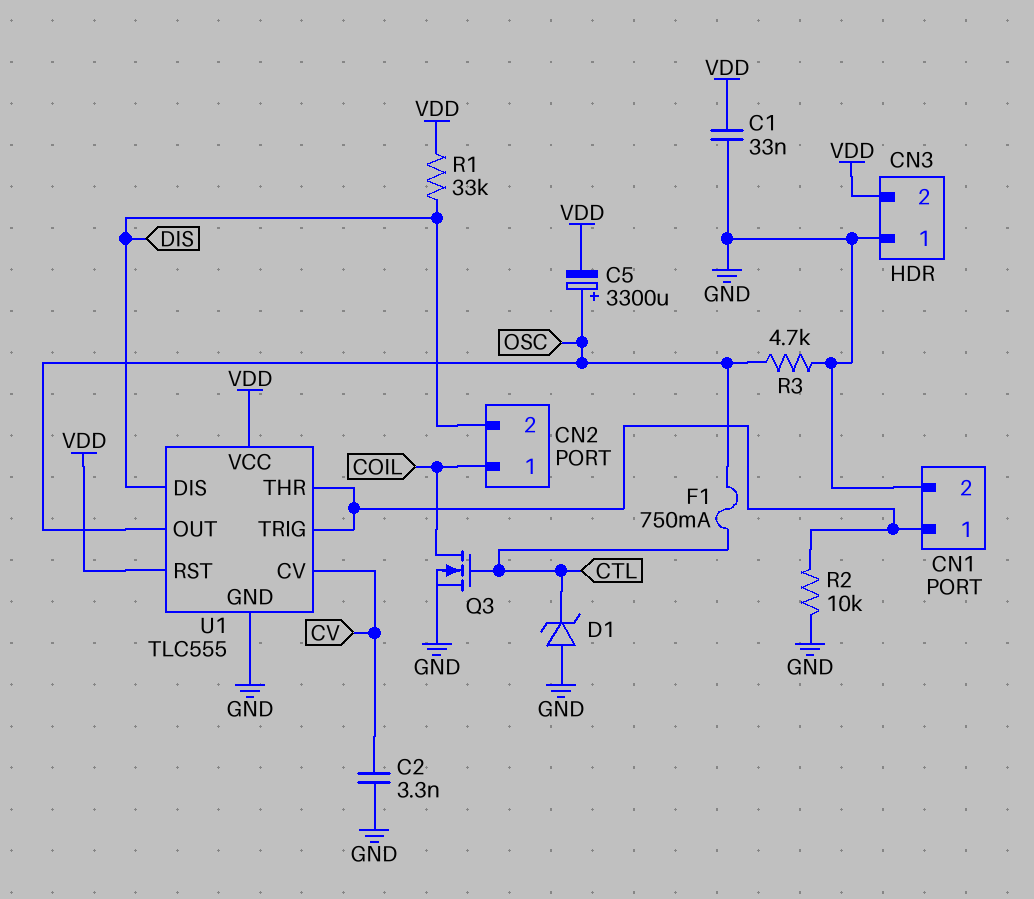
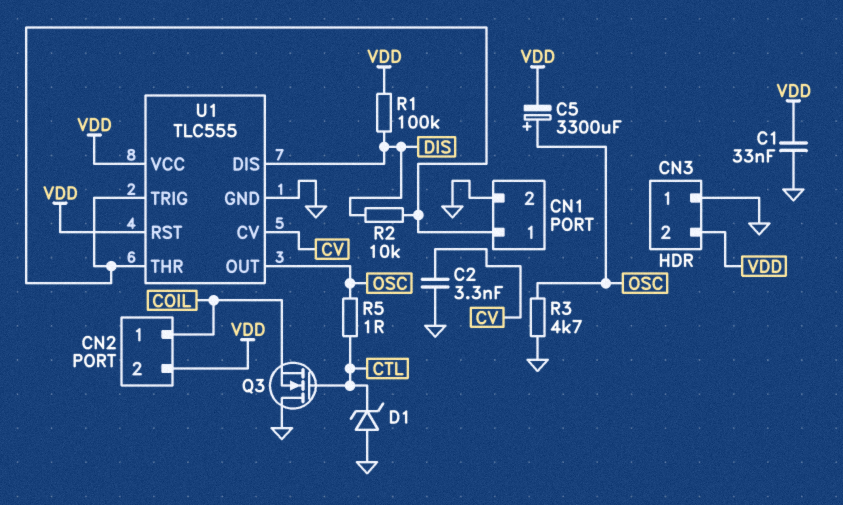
CN2 pin 2: DIS -> VDD
F1: 750mA (CTL, OSC) -> none
Q3: NMOS (G CTL, D COIL, S GND) -> NMOS (G CTL, D GND, S COIL)
R1: 33k (DIS, VDD) -> 100k (DIS, VDD)
R2: 10k (CN1/1, GND) -> 10k (CN1/1, DIS)
R5: none -> 1 (CTL, OSC)

